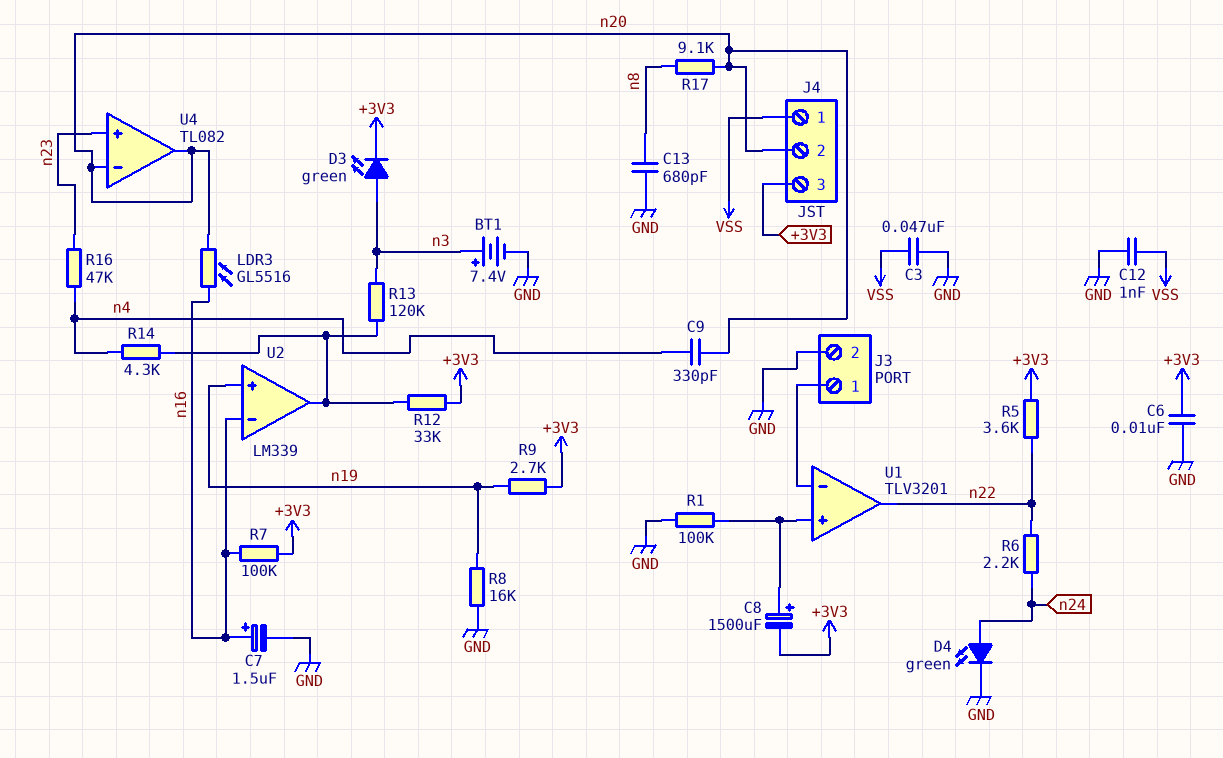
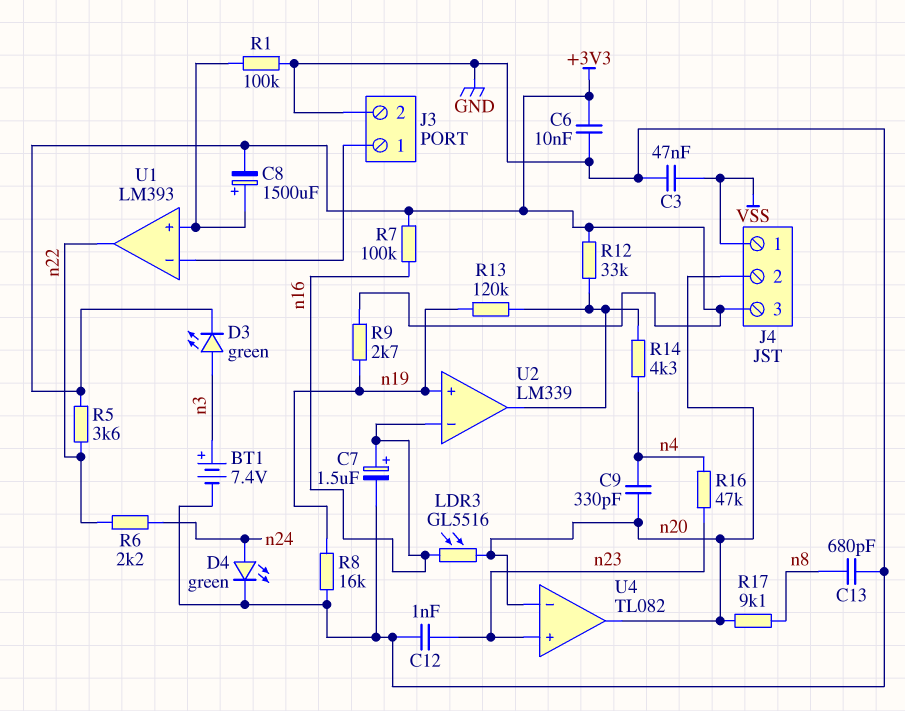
C12: 1nF (GND, VSS) -> 1nF (GND, n23)
R13: 120k (U2/out, n3) -> 120k (U2/out, n19)
U1: TLV3201 -> LM393

